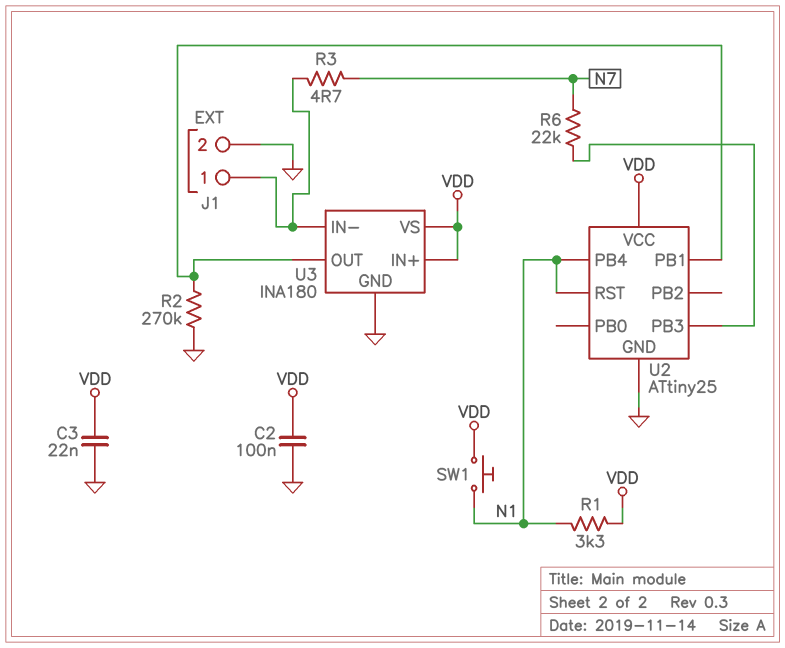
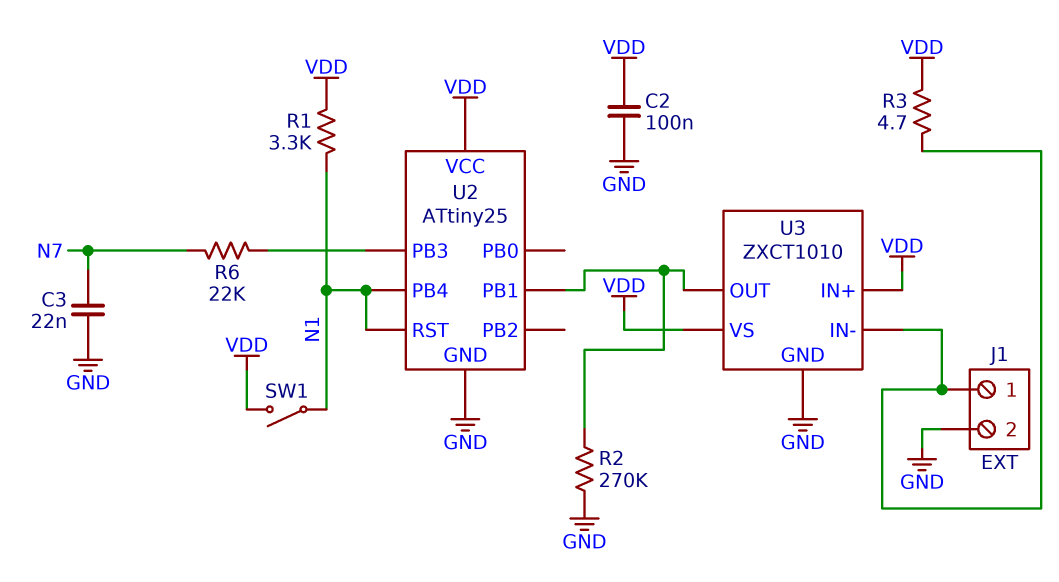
C3: 22nF (GND, VDD) -> 22nF (GND, N7)
R3: 4.7 (J1/1, N7) -> 4.7 (J1/1, VDD)
SW1: button (N1, VDD) -> switch (N1, VDD)
U3: INA180 -> ZXCT1010

